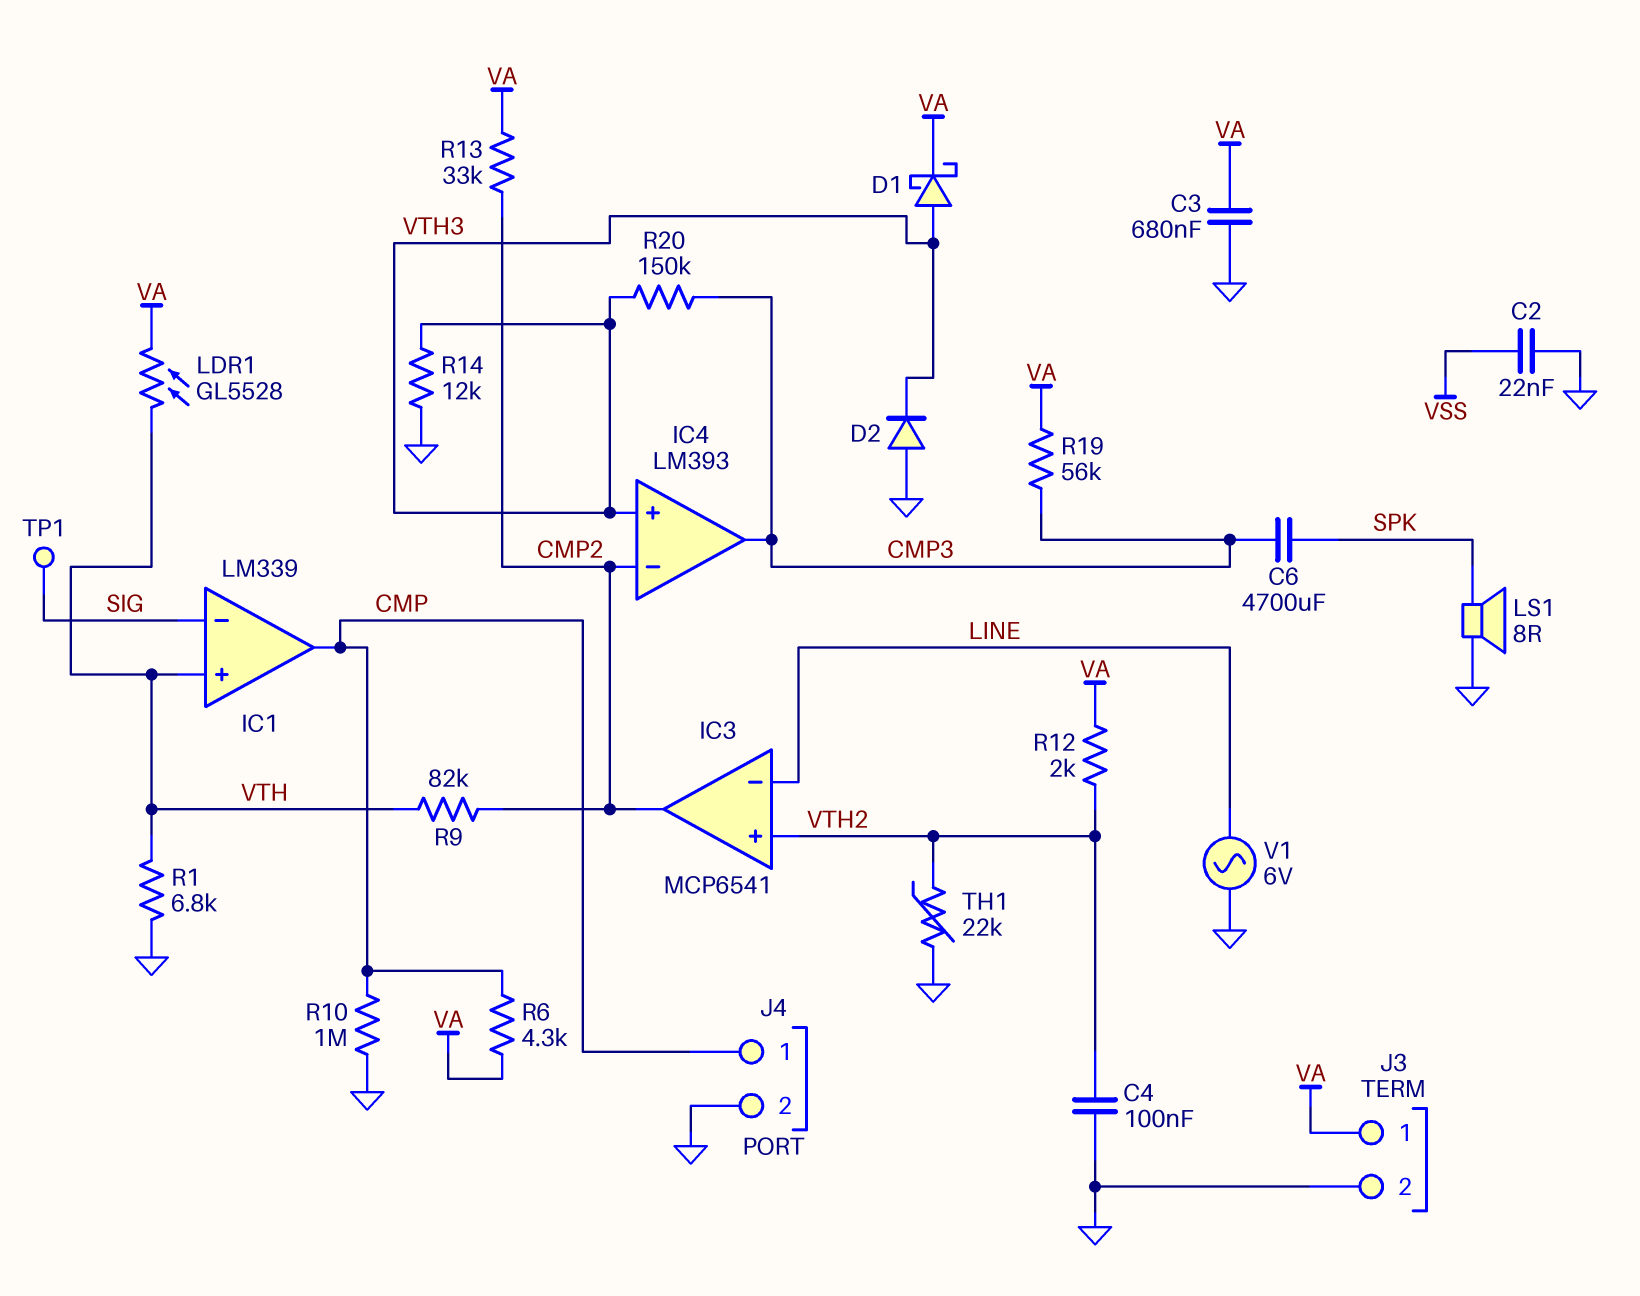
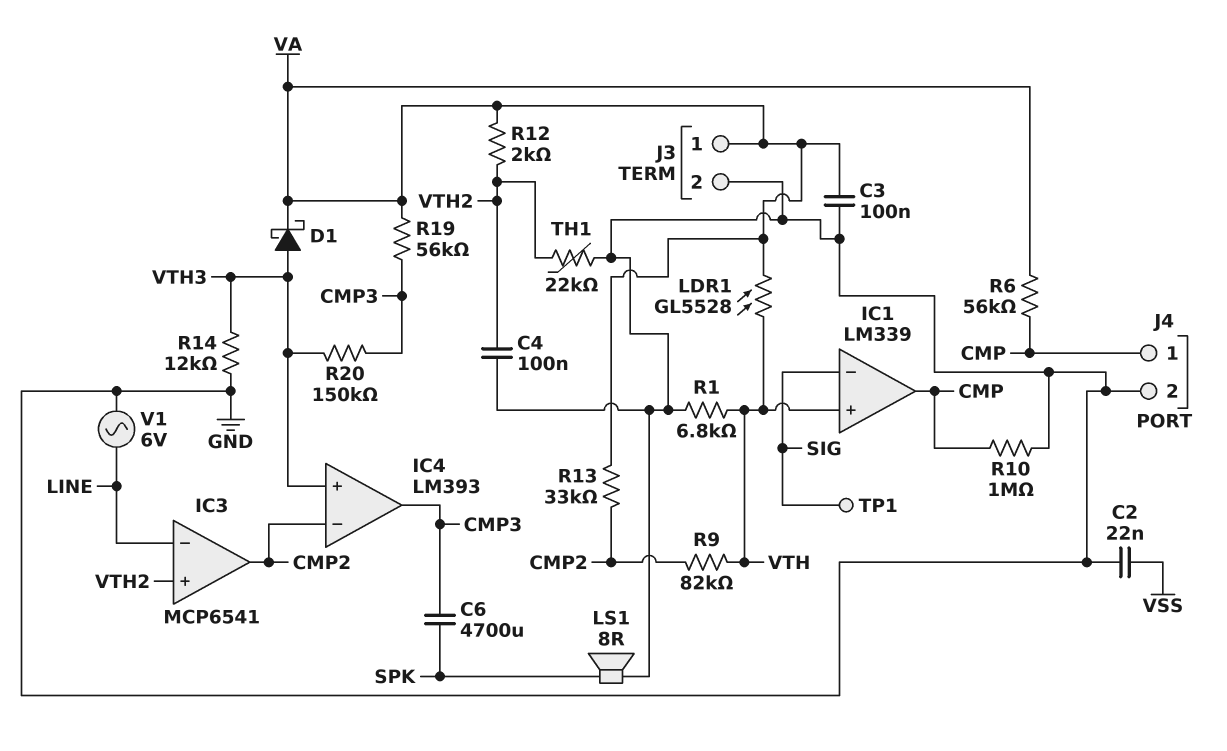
C3: 680nF (GND, VA) -> 100nF (GND, VA)
D2: diode (A GND, K VTH3) -> none
R6: 4.3k (CMP, VA) -> 56k (CMP, VA)

